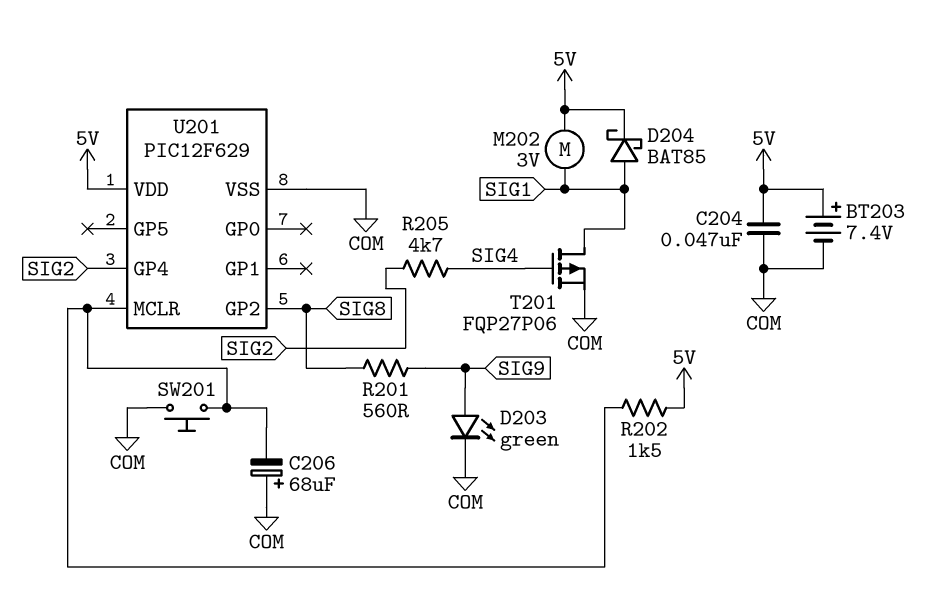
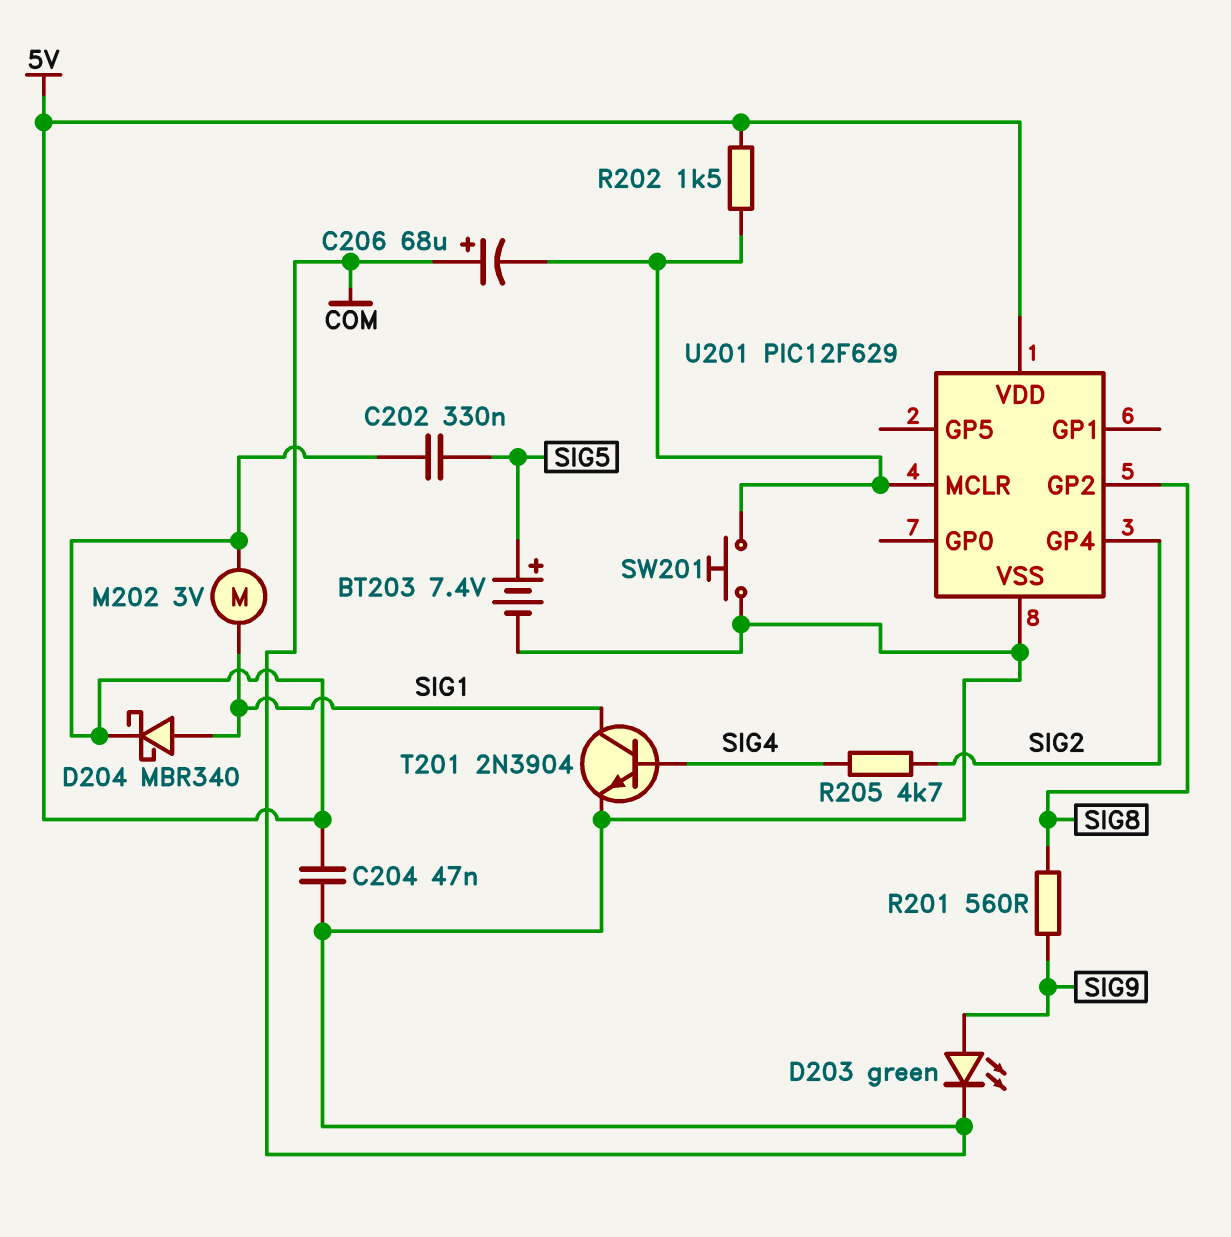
BT203: 7.4V (plus 5V, minus COM) -> 7.4V (plus SIG5, minus COM)
C202: none -> 330nF (5V, SIG5)
D204: schottky BAT85 (A SIG1, K 5V) -> schottky MBR340 (A SIG1, K 5V)
T201: PMOS FQP27P06 (G SIG4, D SIG1, S COM) -> NPN 2N3904 (B SIG4, C SIG1, E COM)

